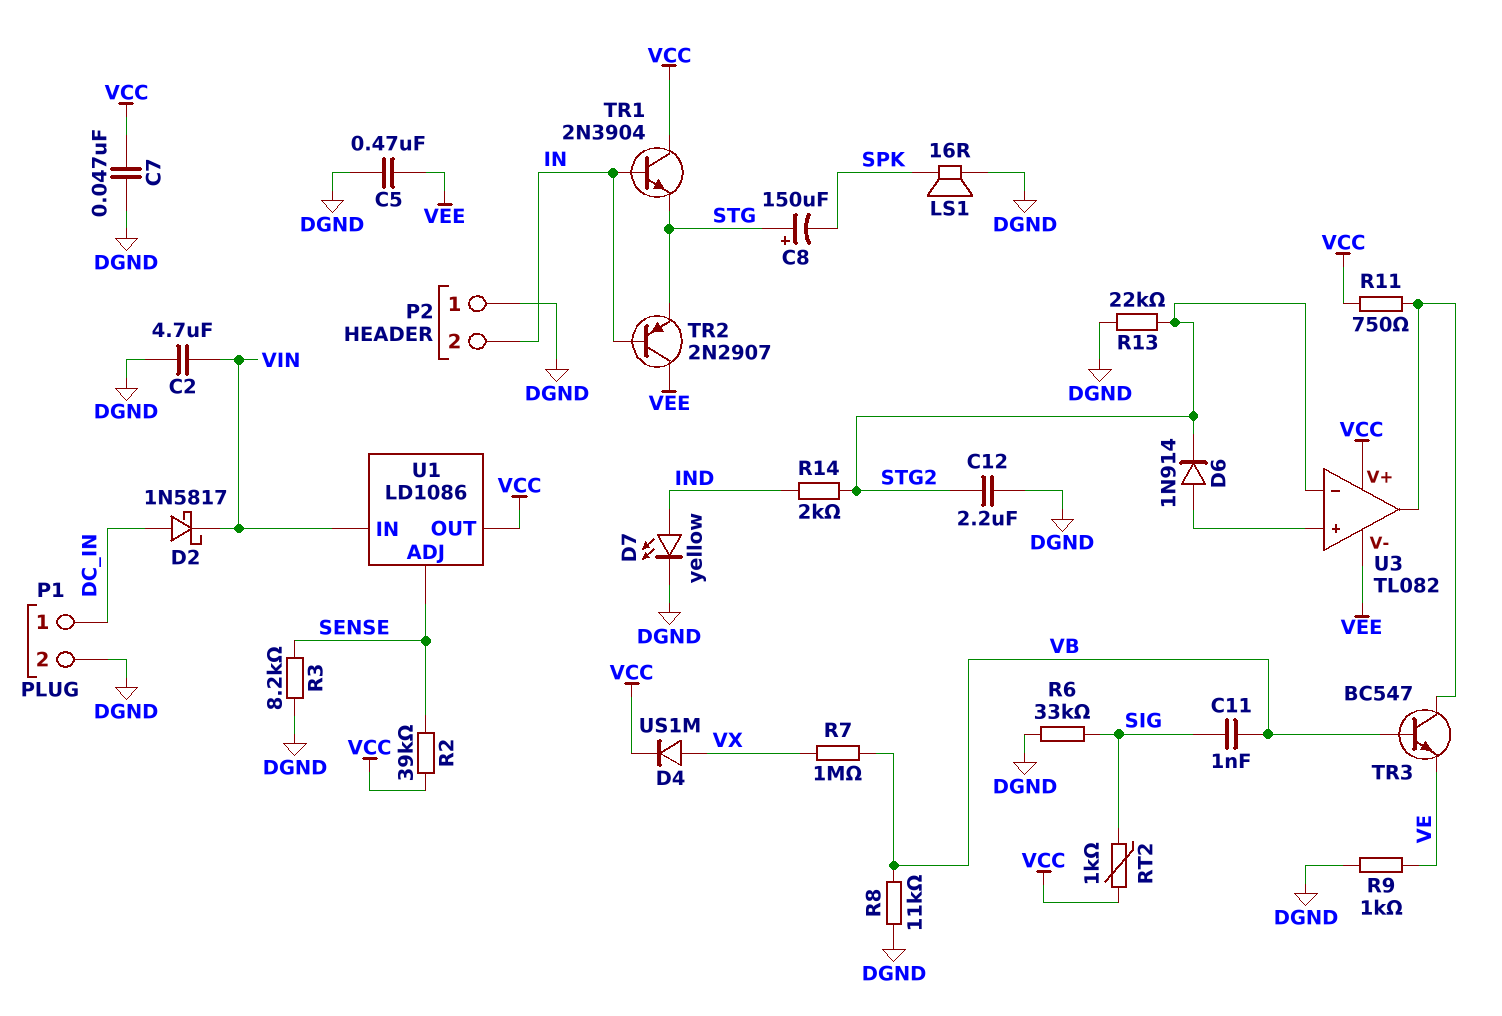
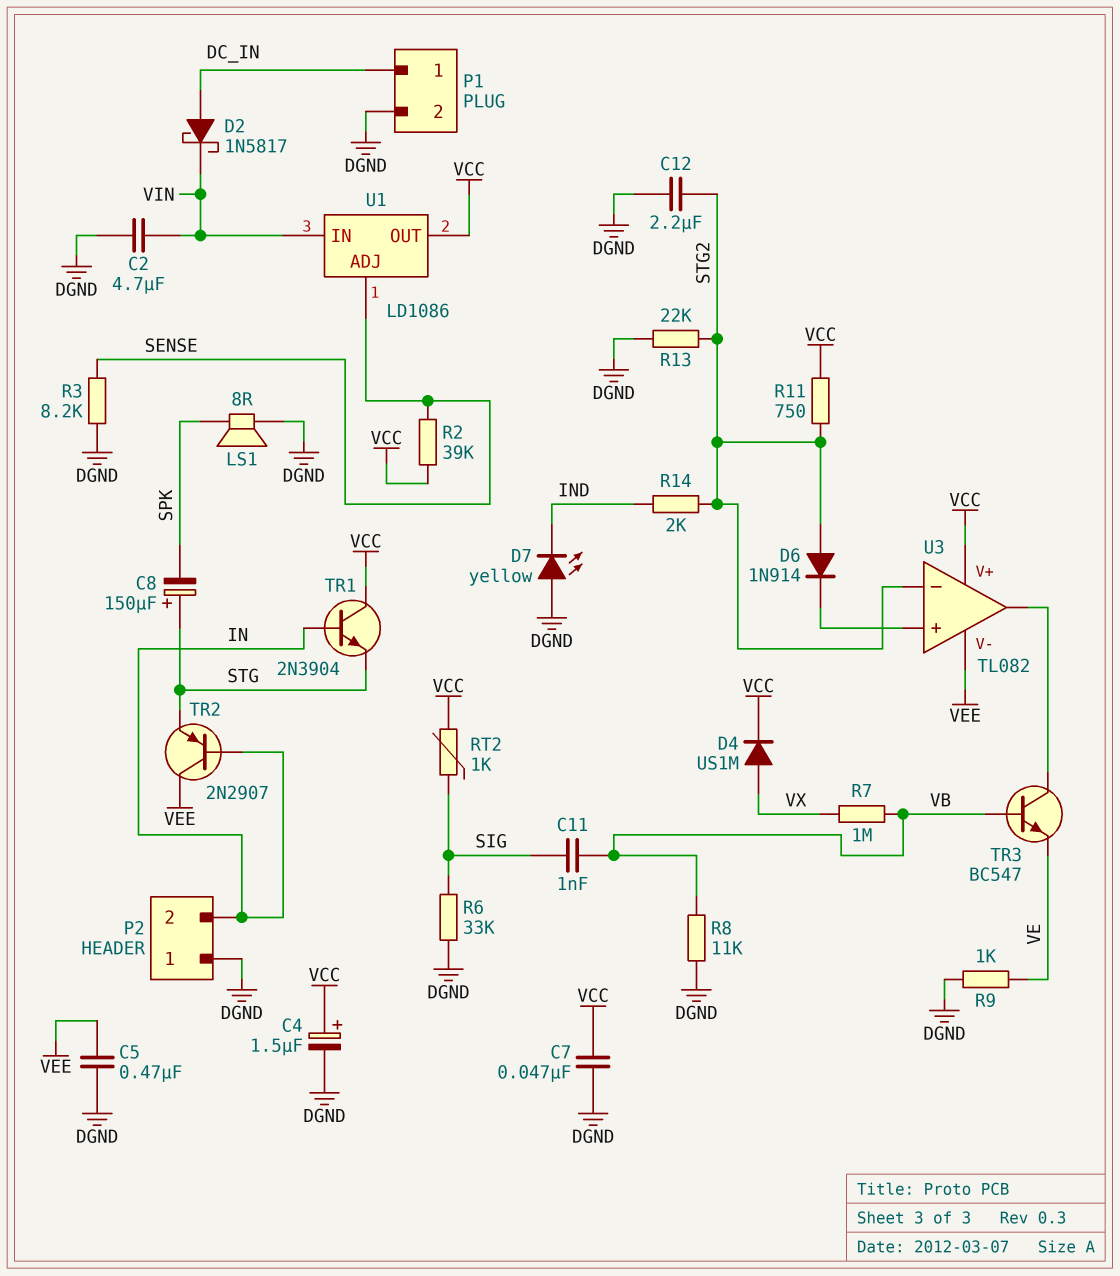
C4: none -> 1.5uF (plus VCC, minus DGND)
D6: diode 1N914 (A U3/in+, K STG2) -> diode 1N914 (A STG2, K U3/in+)
D7: LED yellow (A IND, K DGND) -> LED yellow (A DGND, K IND)
LS1: speaker 16R (DGND, SPK) -> speaker 8R (DGND, SPK)
R11: 750 (U3/out, VCC) -> 750 (STG2, VCC)

